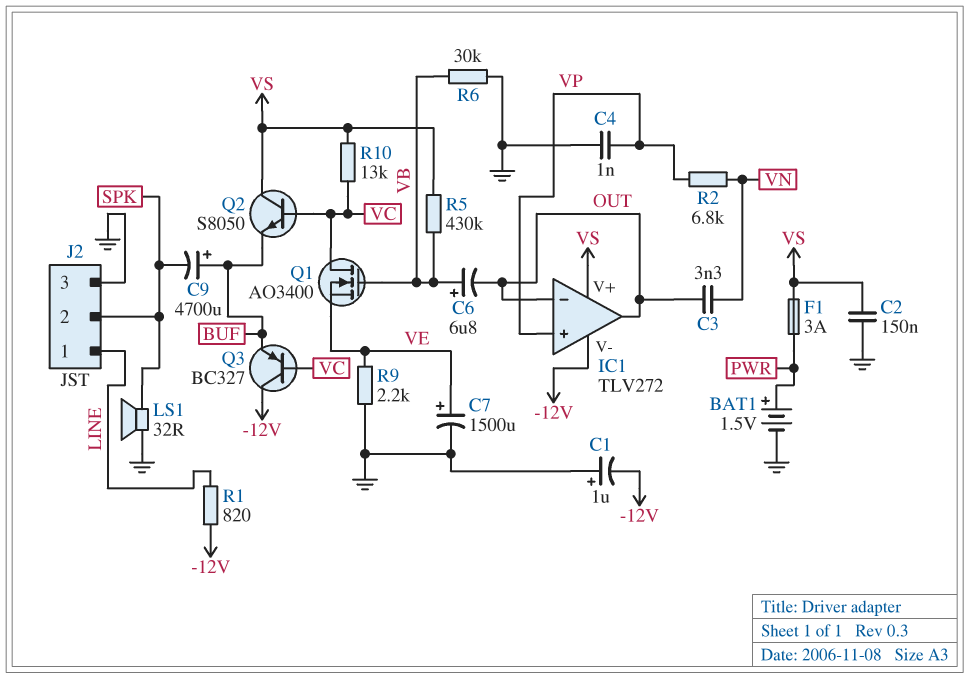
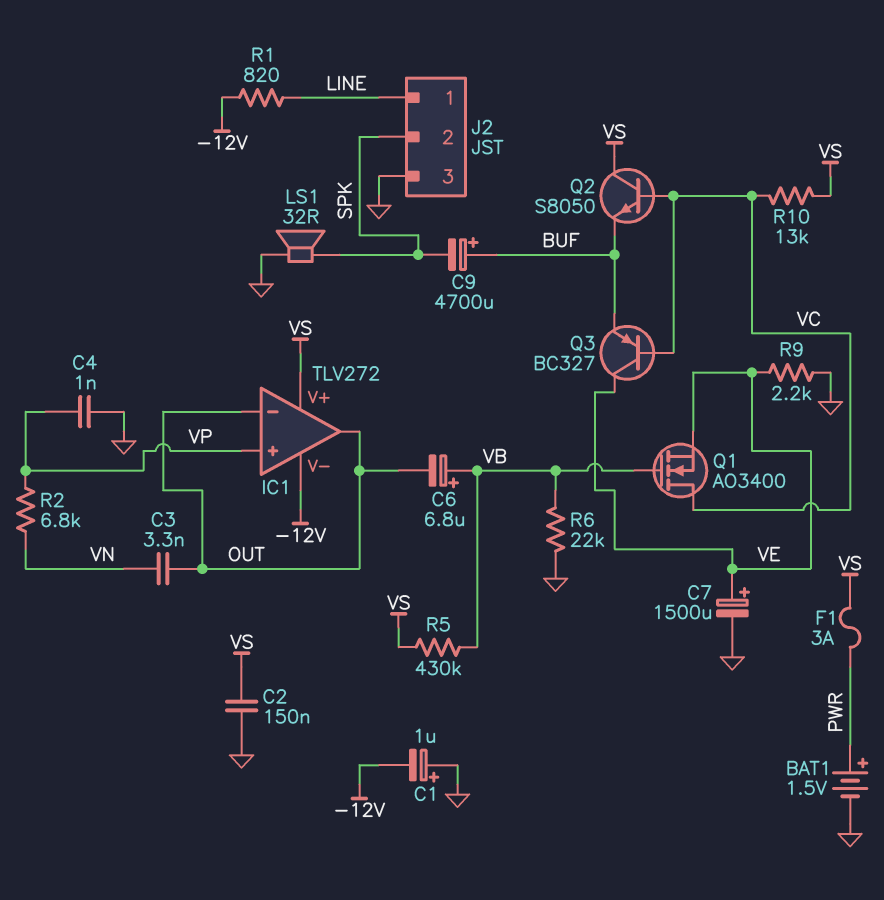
Q3: PNP BC327 (B VC, C -12V, E BUF) -> PNP BC327 (B VC, C VE, E BUF)
R6: 30k (GND, VB) -> 22k (GND, VB)

